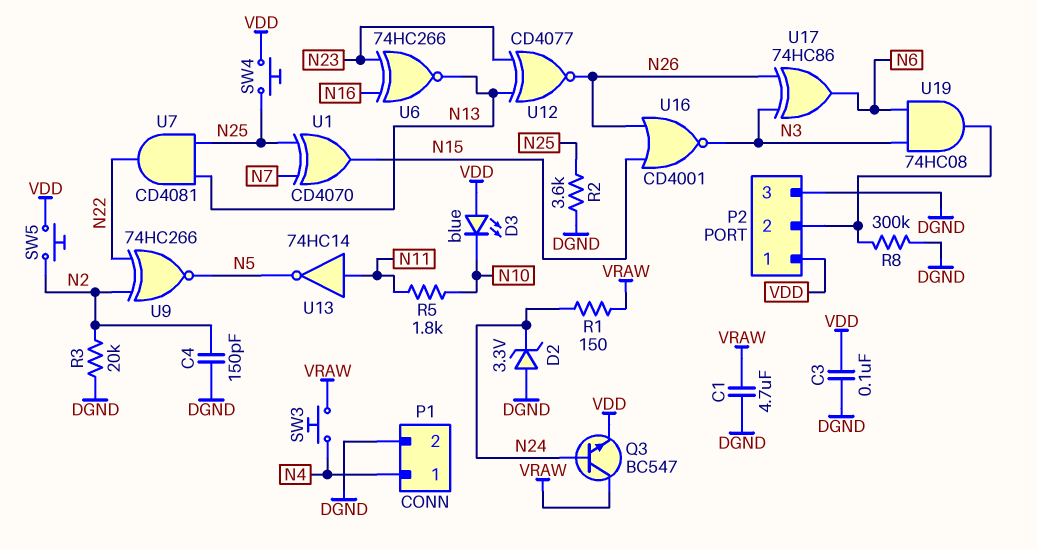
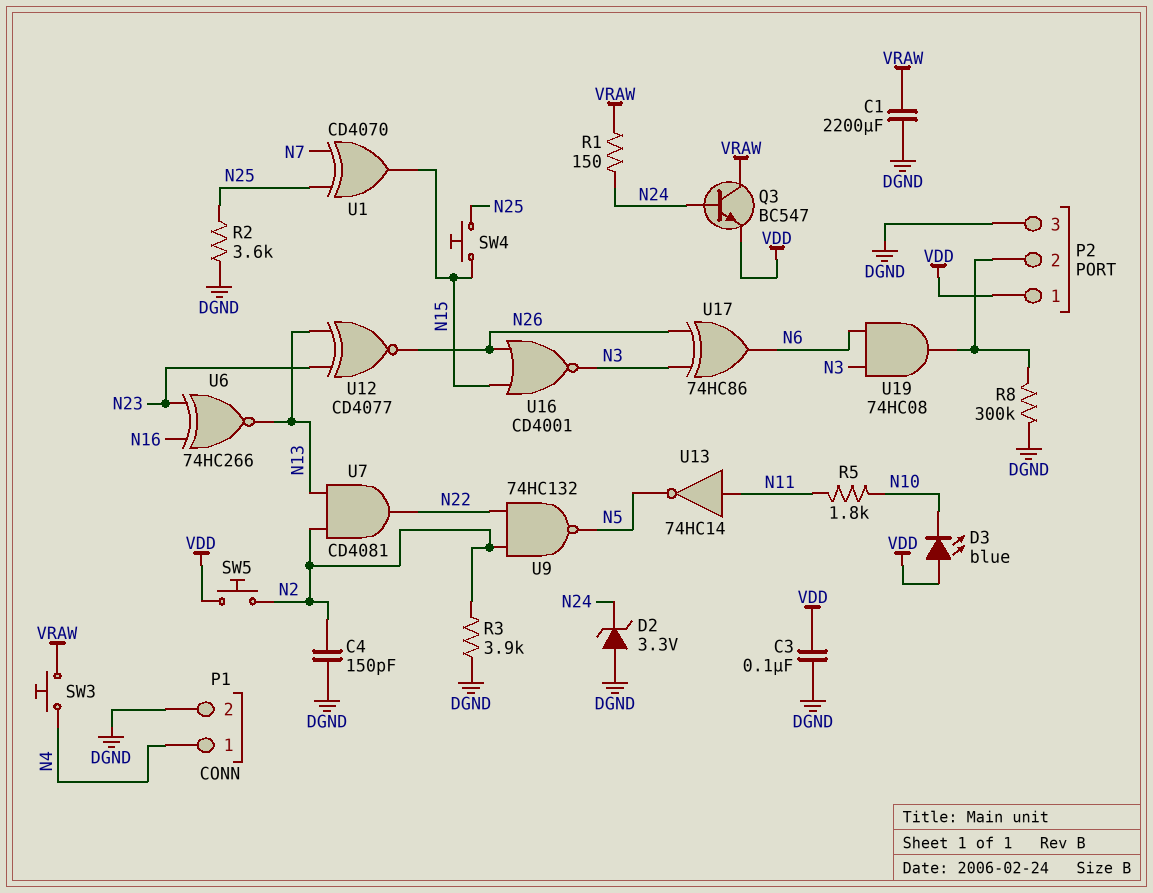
C1: 4.7uF (DGND, VRAW) -> 2200uF (DGND, VRAW)
R3: 20k (DGND, N2) -> 3.9k (DGND, N2)
SW4: button (N25, VDD) -> button (N15, N25)
U7: AND CD4081 (in N13, in N25, out N22) -> AND CD4081 (in N2, in N13, out N22)
U9: XNOR 74HC266 (in N2, in N22, out N5) -> NAND 74HC132 (in N2, in N22, out N5)

